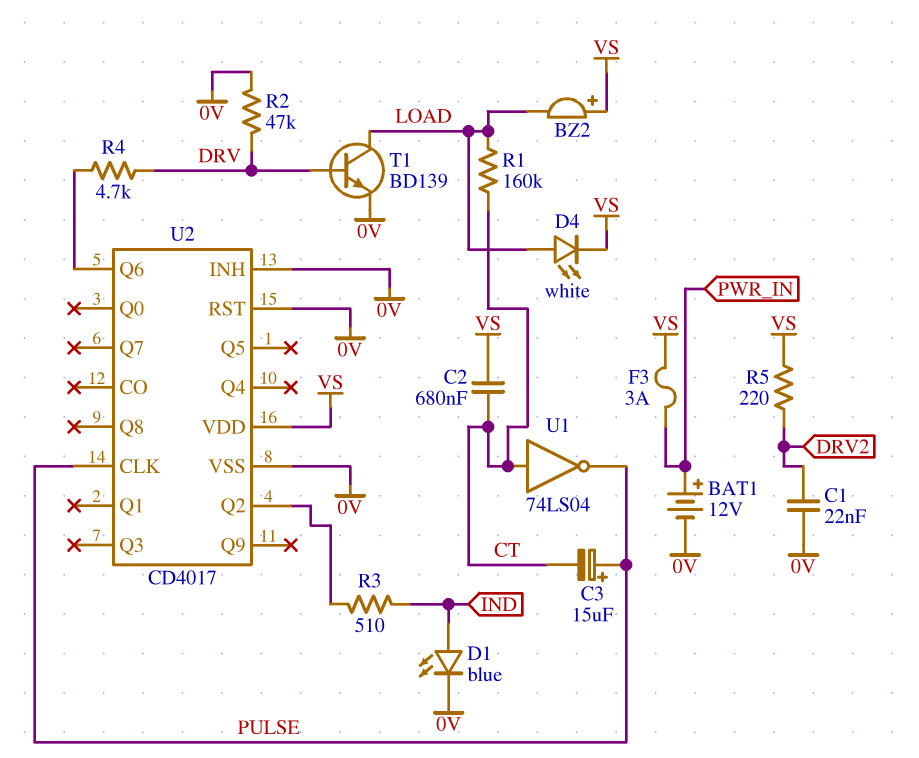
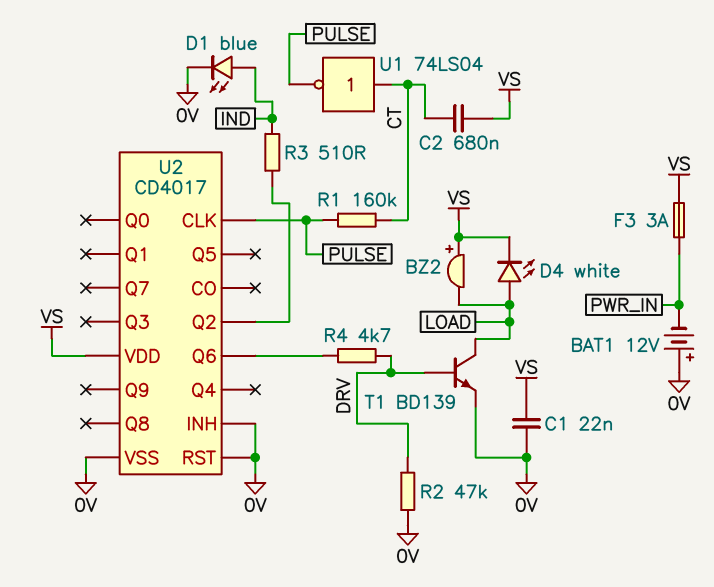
BAT1: 12V (plus PWR_IN, minus 0V) -> 12V (plus 0V, minus PWR_IN)
C1: 22nF (0V, DRV2) -> 22nF (0V, VS)
C3: 15uF (plus PULSE, minus CT) -> none
R1: 160k (CT, LOAD) -> 160k (CT, PULSE)
R5: 220 (DRV2, VS) -> none

